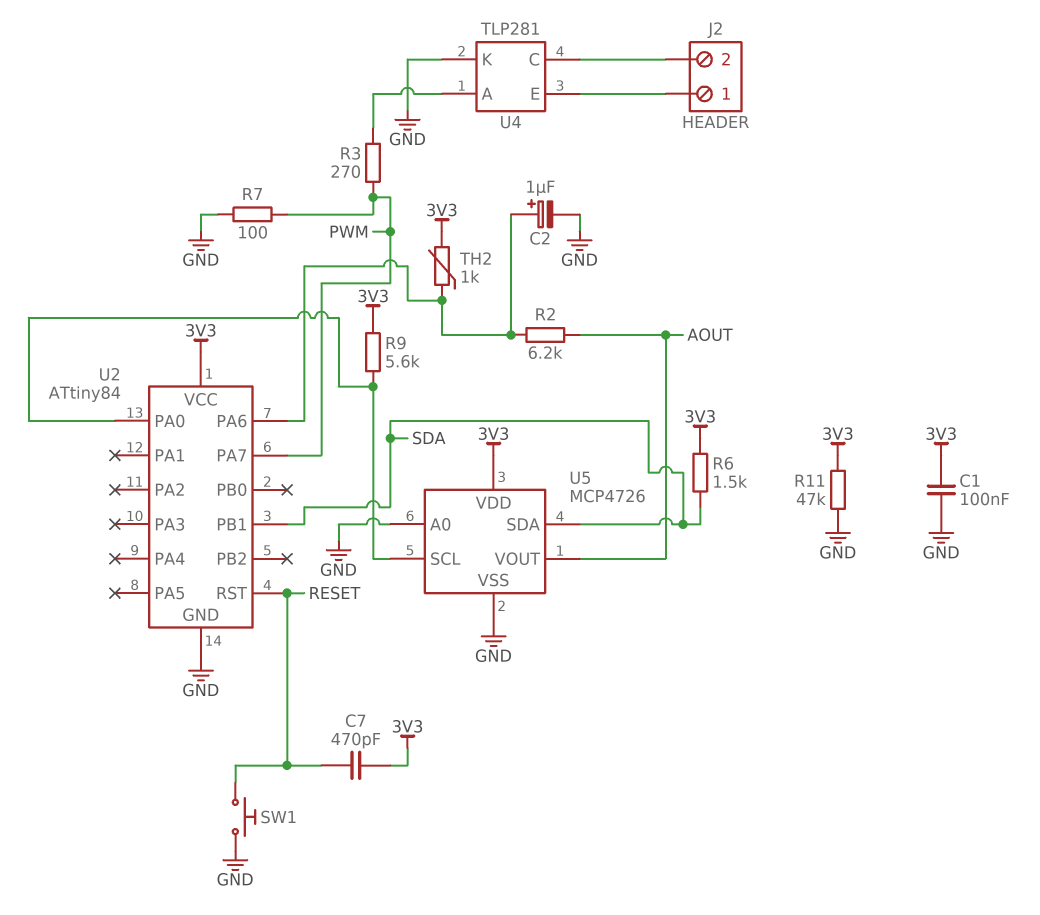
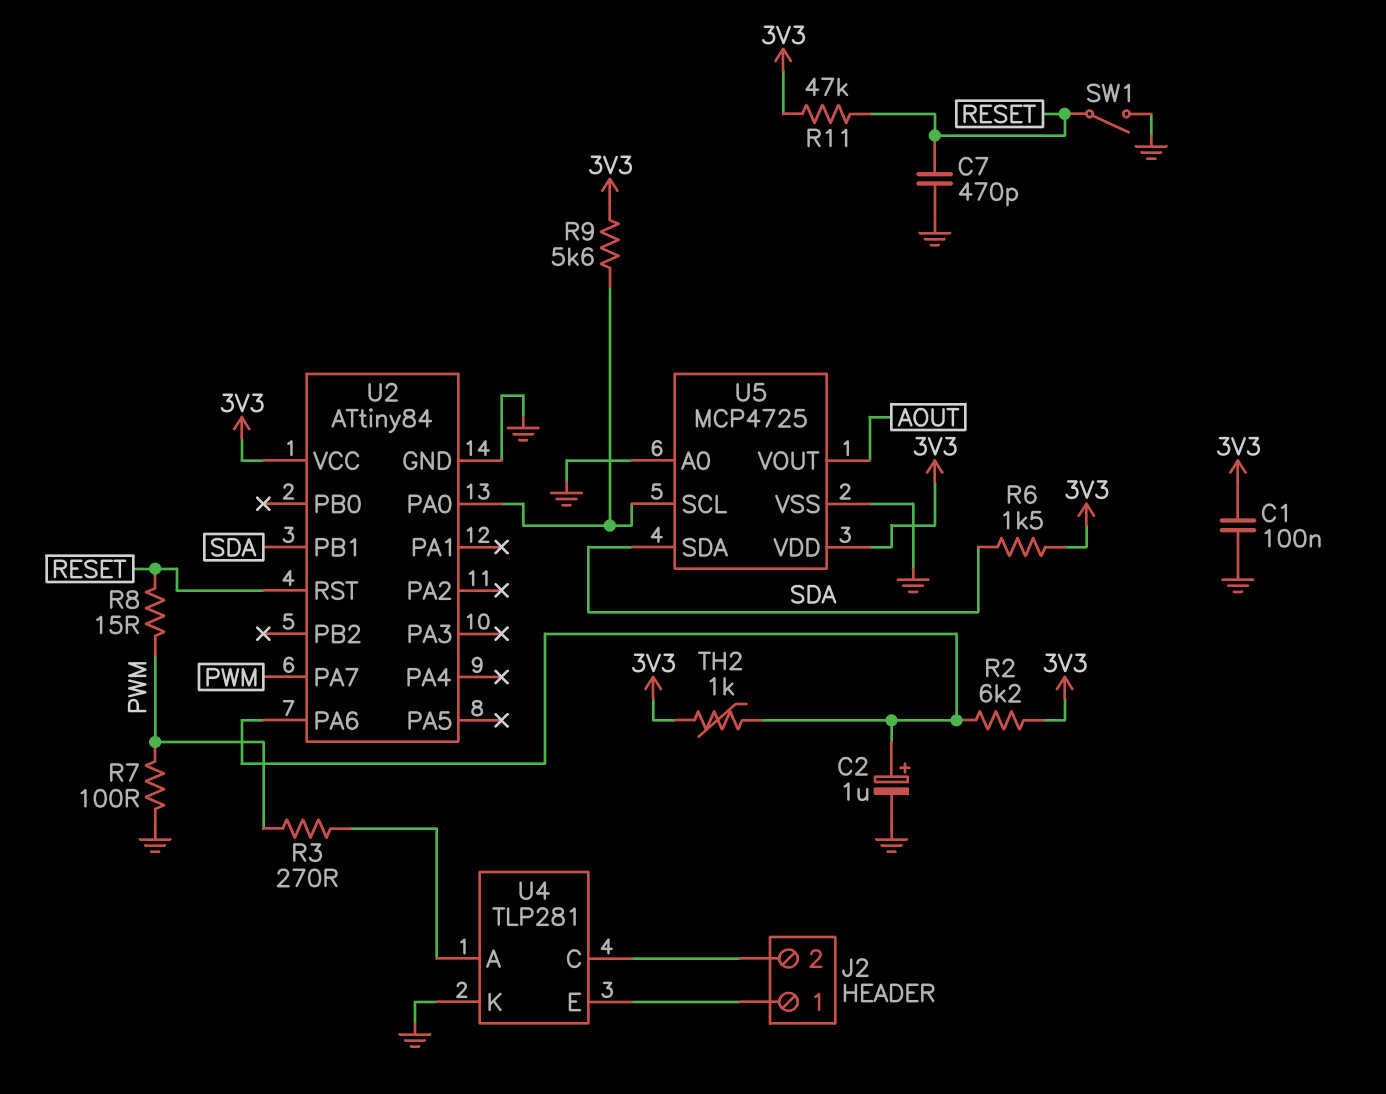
C7: 470pF (3V3, RESET) -> 470pF (GND, RESET)
R2: 6.2k (AOUT, U2/PA6) -> 6.2k (3V3, U2/PA6)
R8: none -> 15 (PWM, RESET)
R11: 47k (3V3, GND) -> 47k (3V3, RESET)
SW1: button (GND, RESET) -> switch (GND, RESET)
U5: MCP4726 -> MCP4725

